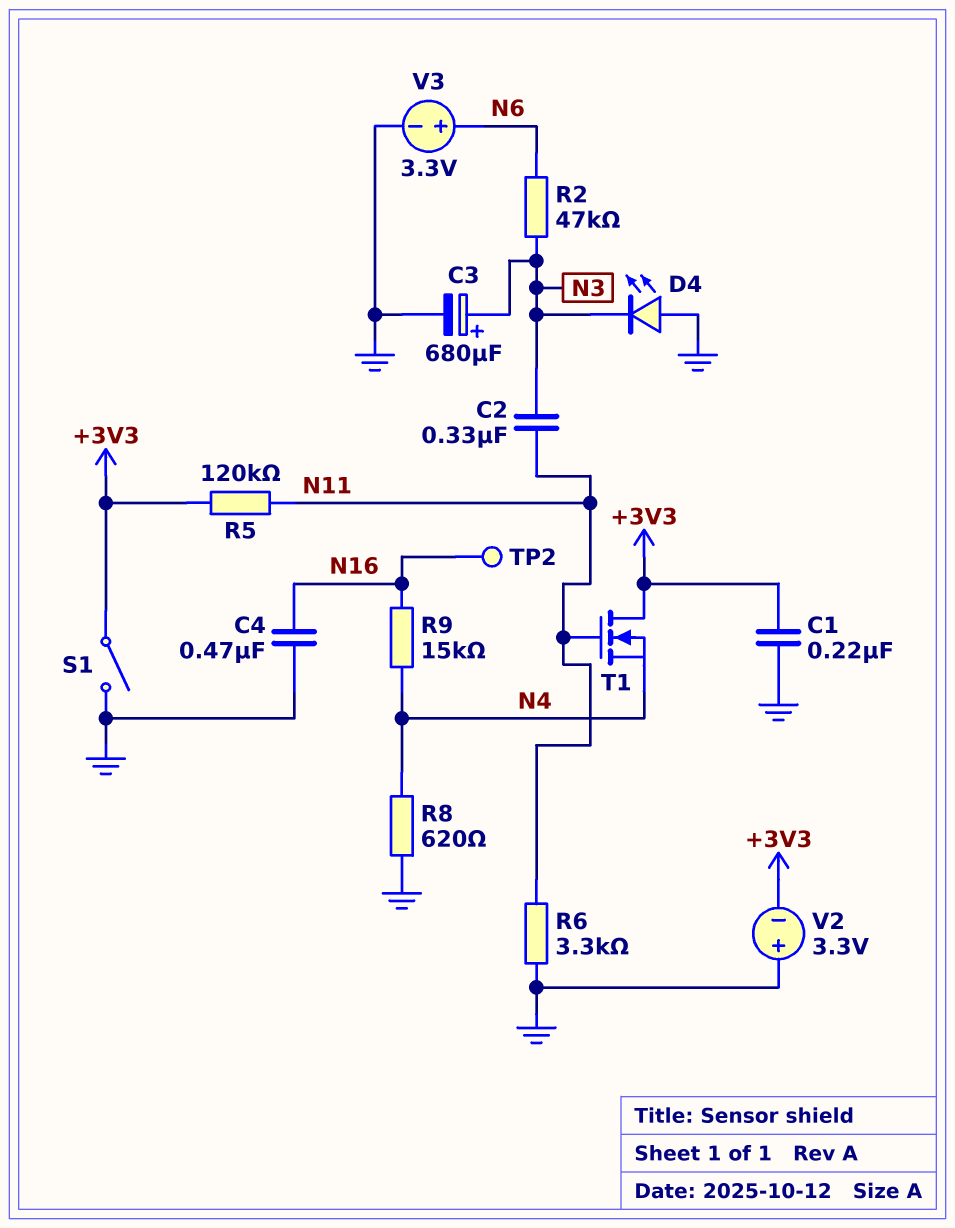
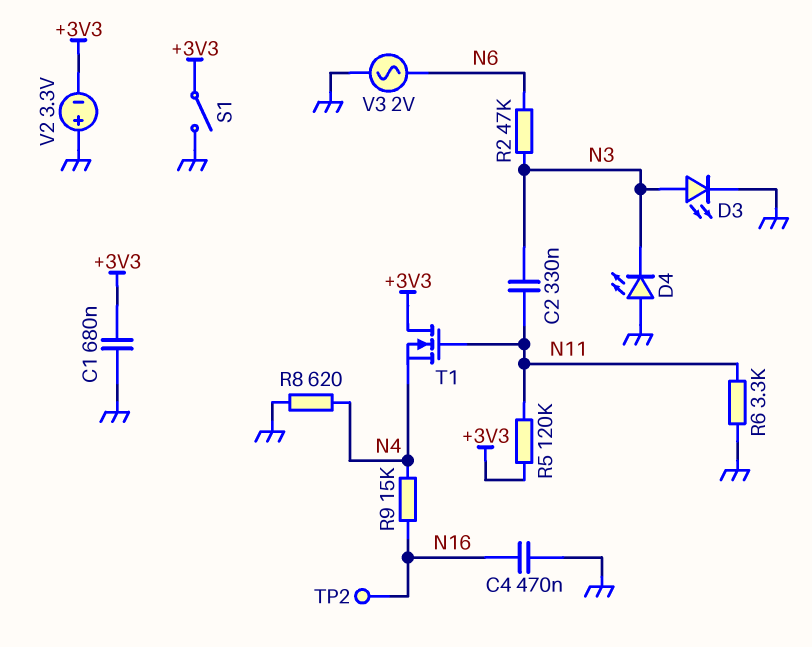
C1: 220nF (+3V3, GND) -> 680nF (+3V3, GND)
C3: 680uF (plus N3, minus GND) -> none
D3: none -> LED (A N3, K GND)
V3: 3.3V (plus N6, minus GND) -> AC 2V (GND, N6)

